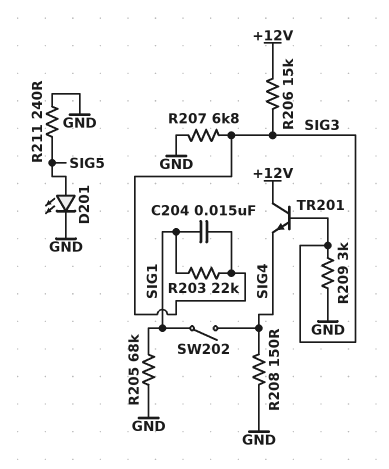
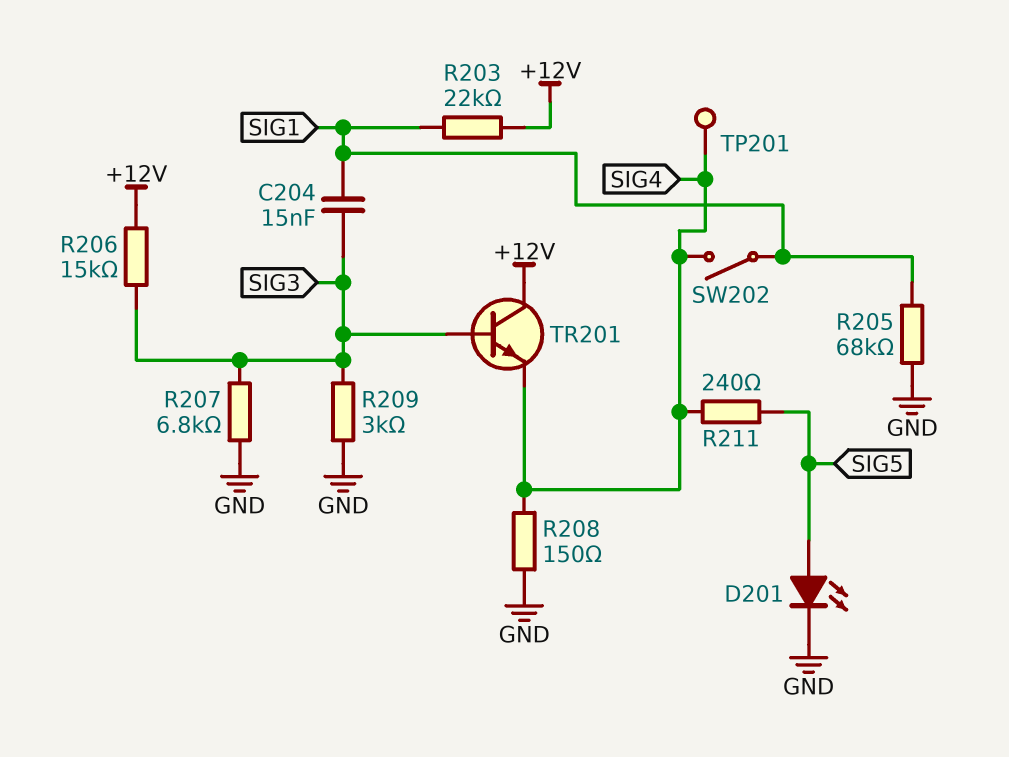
R203: 22k (SIG1, SIG3) -> 22k (+12V, SIG1)
R211: 240 (GND, SIG5) -> 240 (SIG4, SIG5)
TP201: none -> test point (SIG4)

